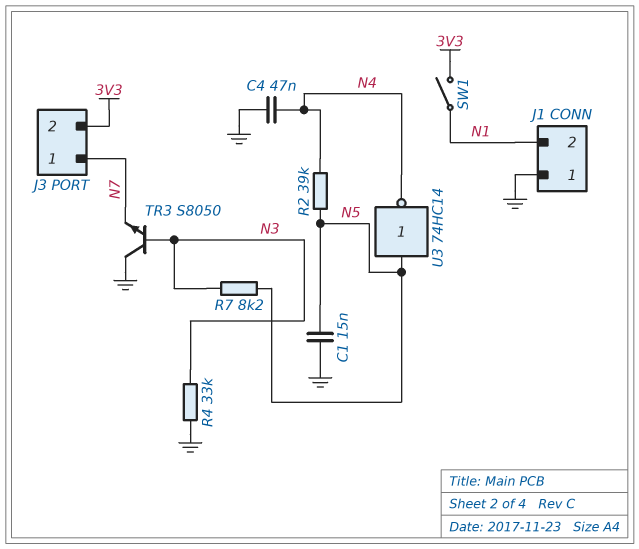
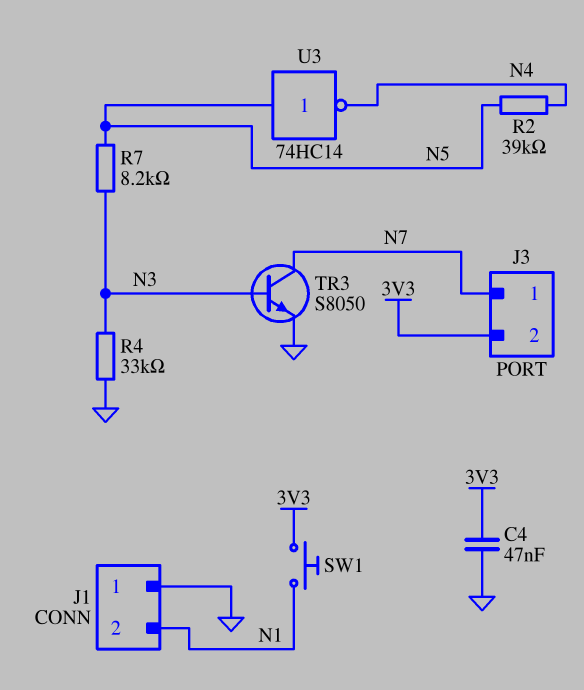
C1: 15nF (GND, N5) -> none
C4: 47nF (GND, N4) -> 47nF (3V3, GND)
SW1: switch (3V3, N1) -> button (3V3, N1)
TR3: NPN S8050 (B N3, C GND, E N7) -> NPN S8050 (B N3, C N7, E GND)

